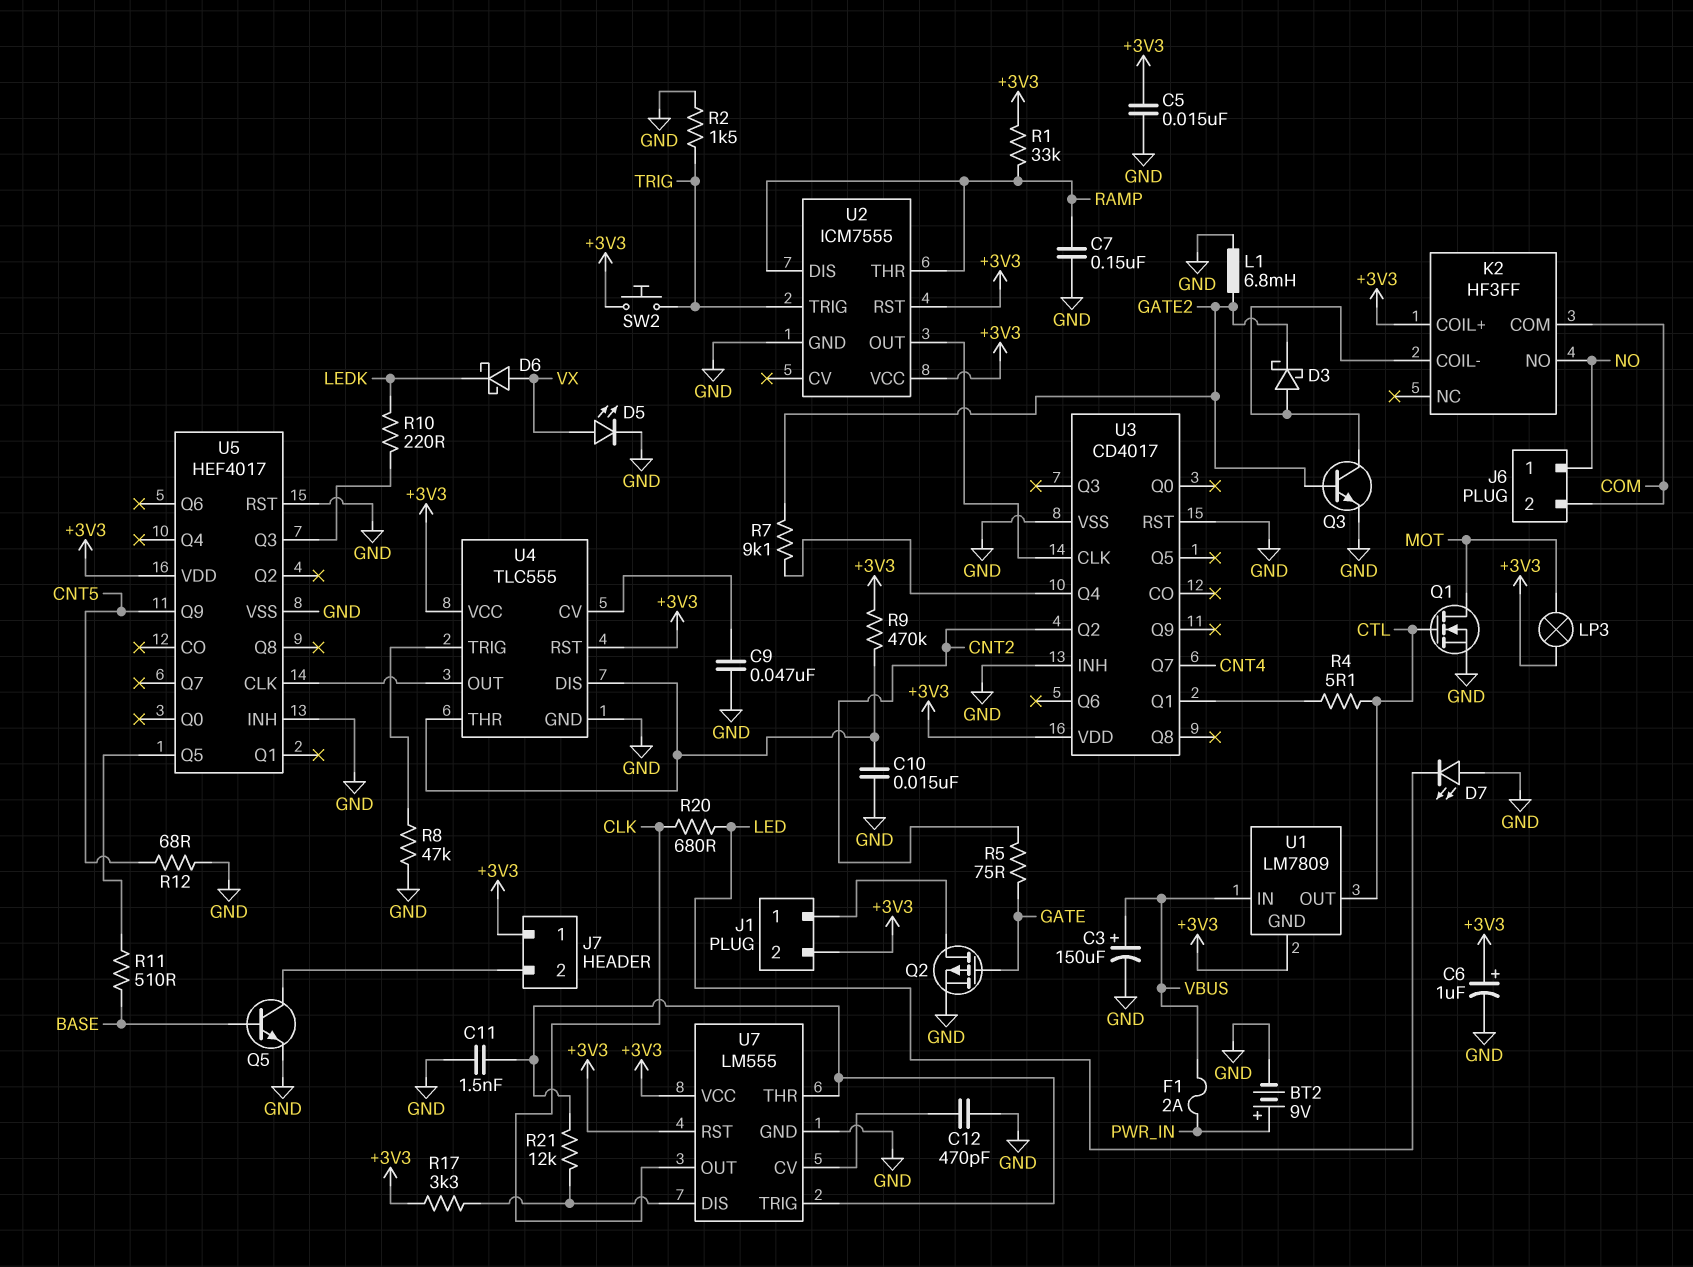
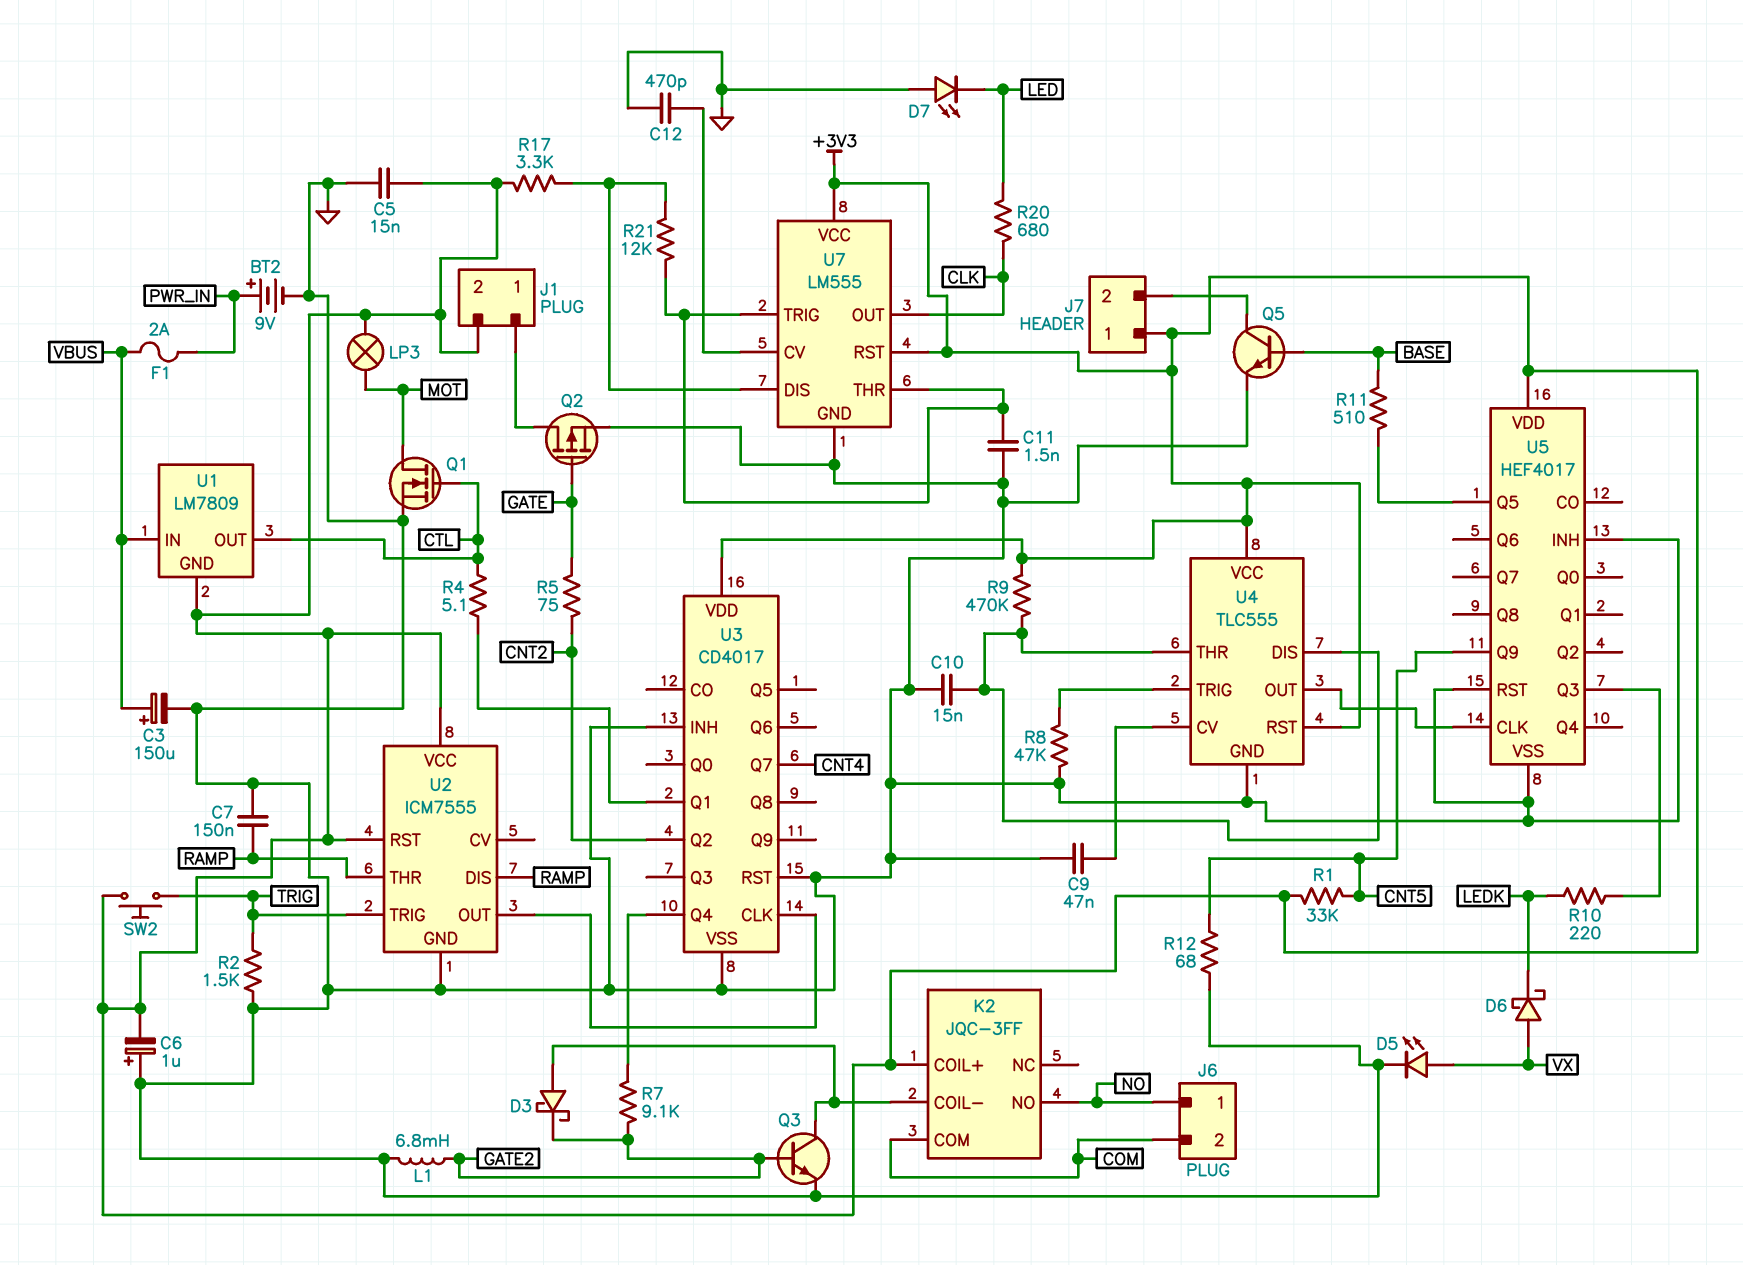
C6: 1uF (plus +3V3, minus GND) -> 1uF (plus GND, minus +3V3)
K2: HF3FF -> JQC-3FF
R1: 33k (+3V3, RAMP) -> 33k (+3V3, CNT5)

